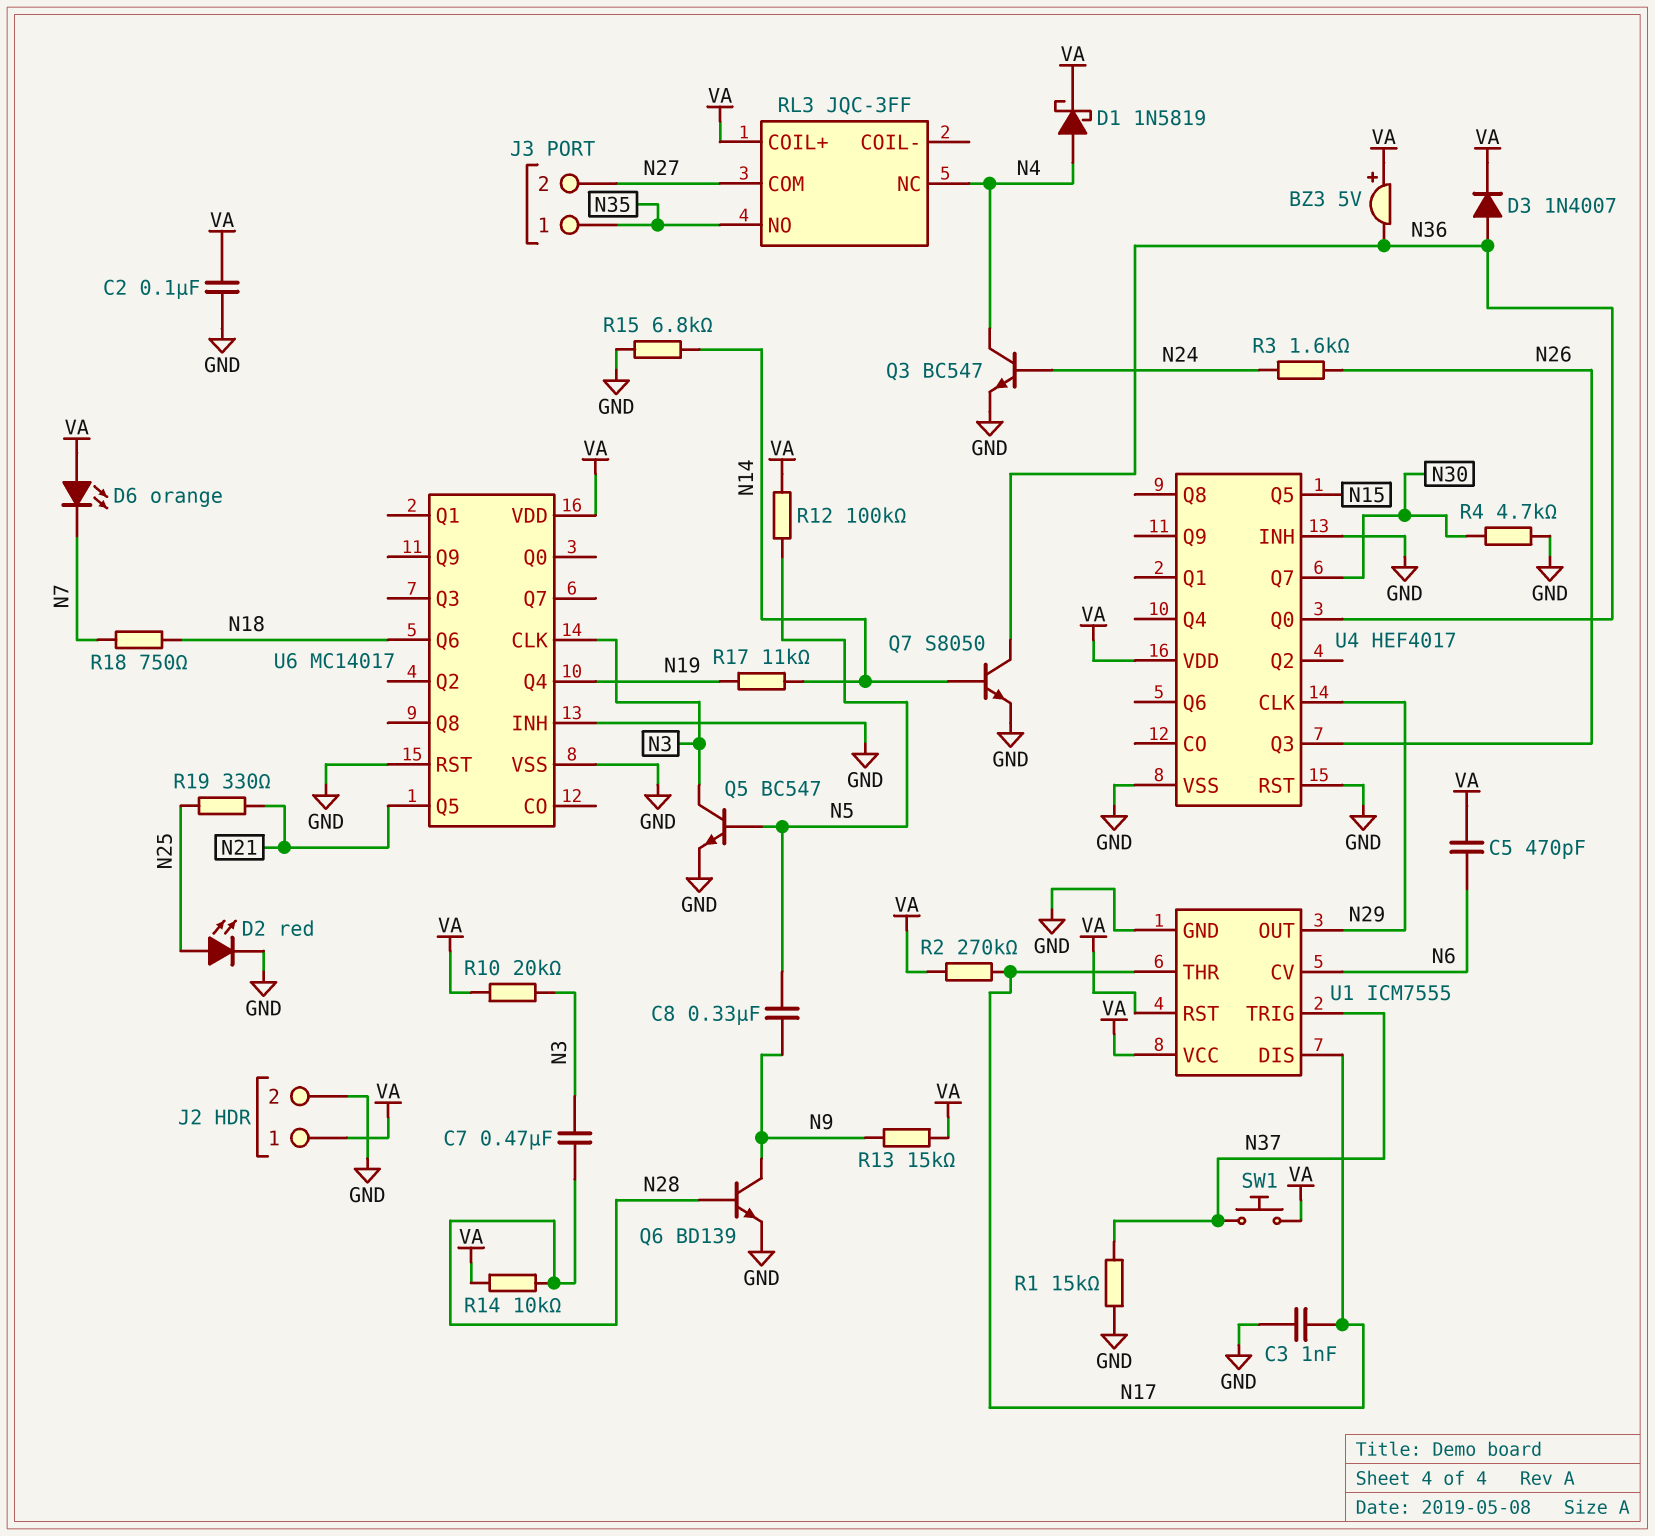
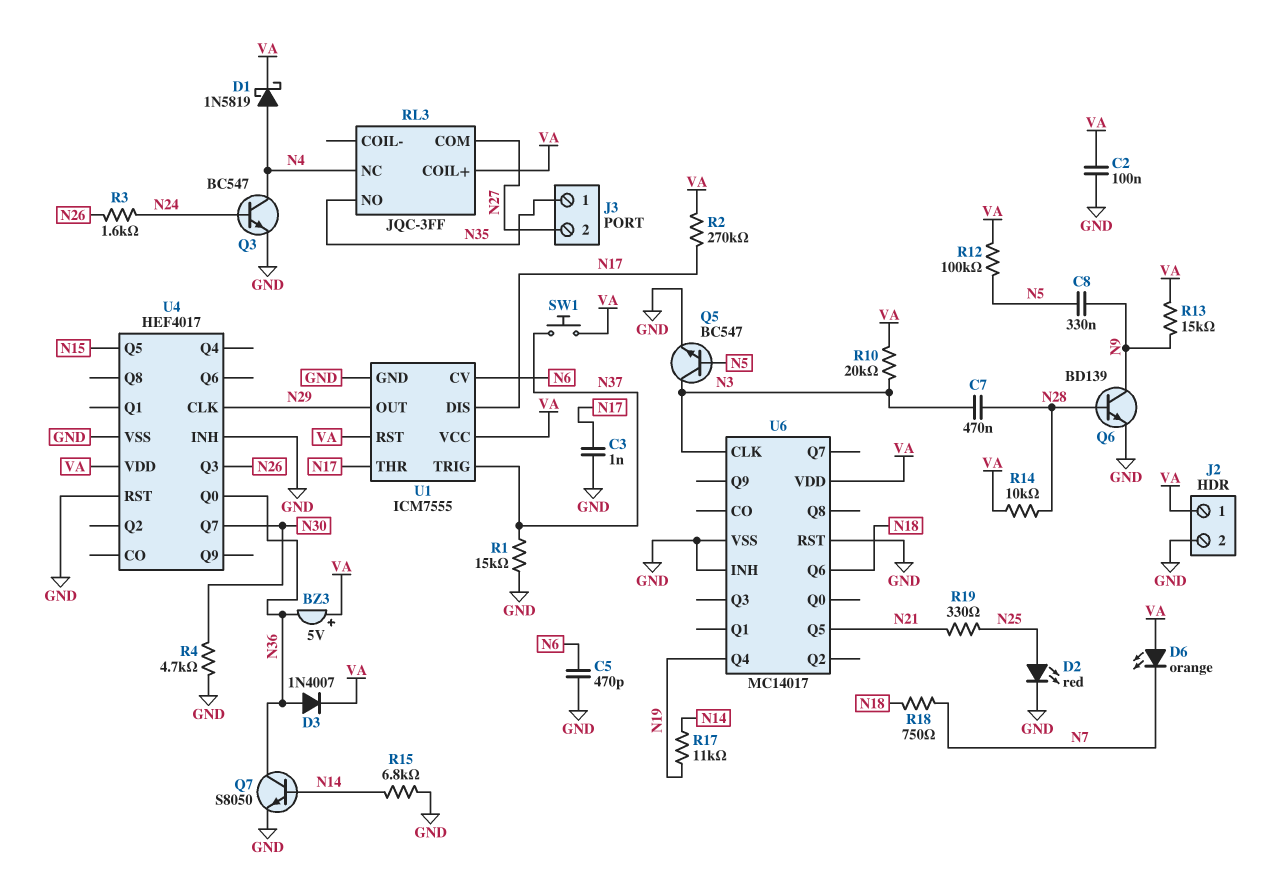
C5: 470pF (N6, VA) -> 470pF (GND, N6)

